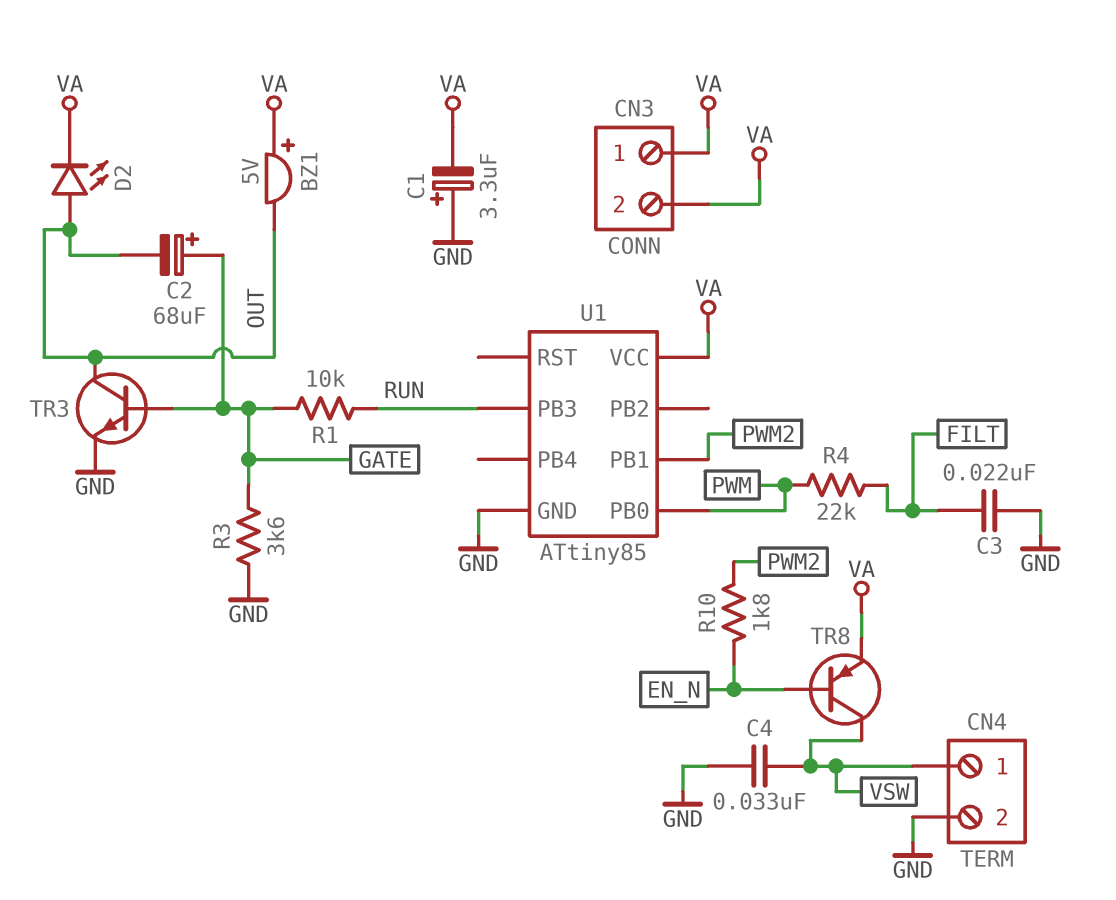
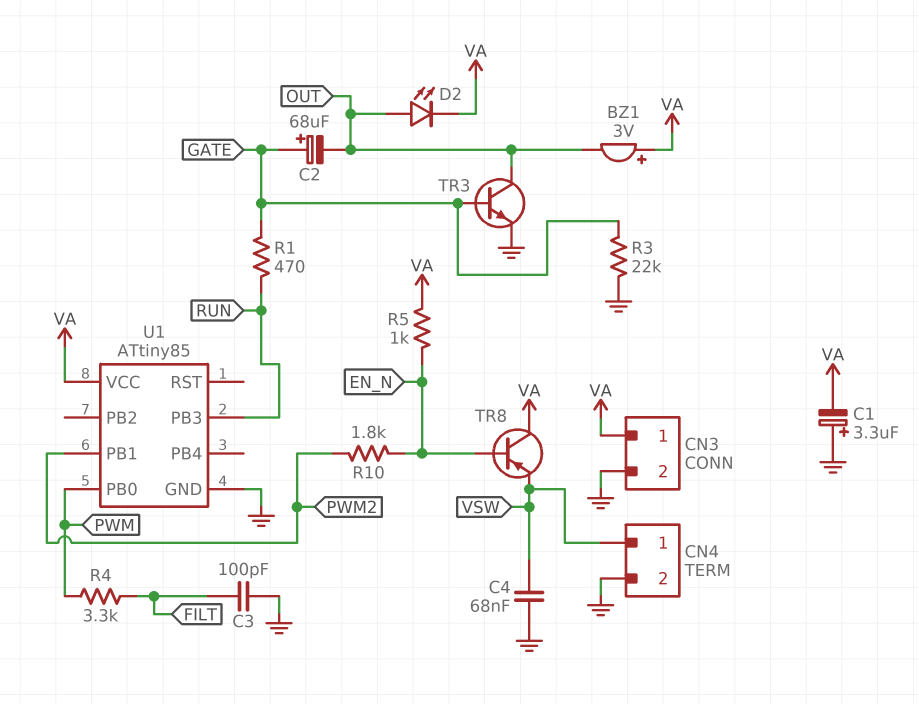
BZ1: buzzer 5V (plus VA, minus OUT) -> buzzer 3V (plus VA, minus OUT)
C3: 22nF (FILT, GND) -> 100pF (FILT, GND)
C4: 33nF (GND, VSW) -> 68nF (GND, VSW)
CN3 pin 2: VA -> GND
R1: 10k (GATE, RUN) -> 470 (GATE, RUN)
R3: 3.6k (GATE, GND) -> 22k (GATE, GND)
R4: 22k (FILT, PWM) -> 3.3k (FILT, PWM)
R5: none -> 1k (EN_N, VA)
TR8: PNP (B EN_N, C VSW, E VA) -> PNP (B EN_N, C VA, E VSW)

